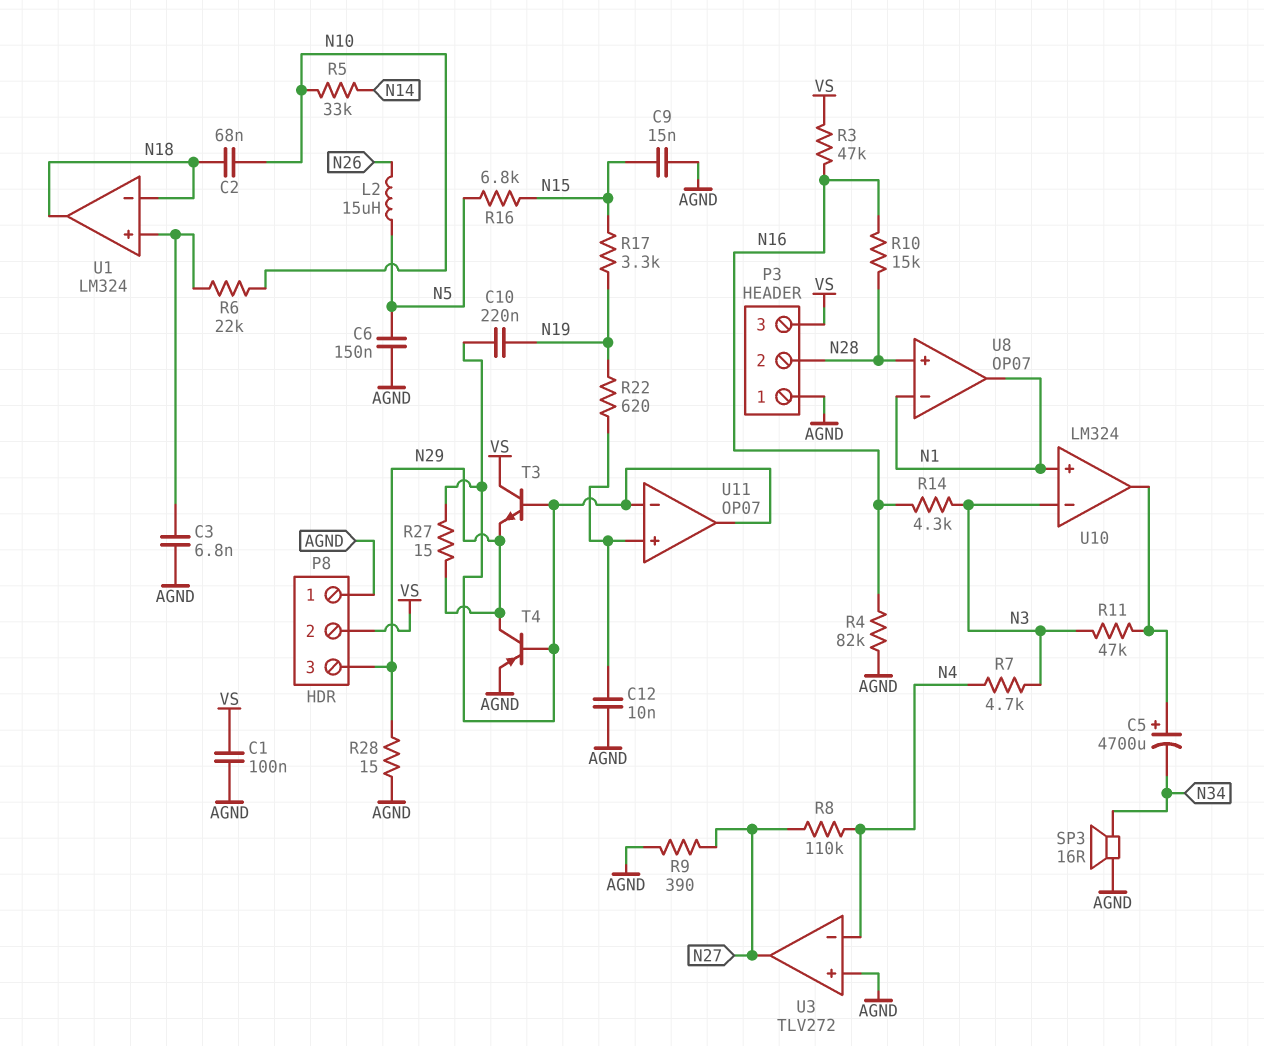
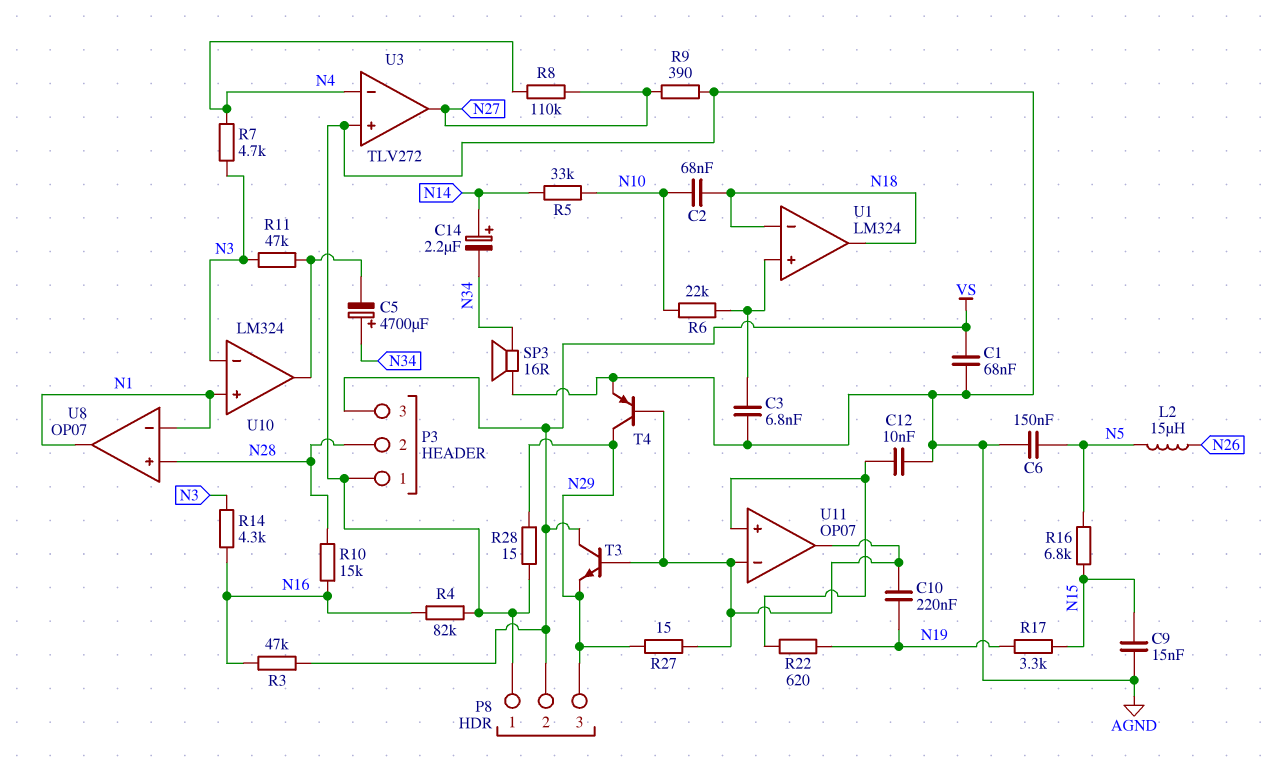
C1: 100nF (AGND, VS) -> 68nF (AGND, VS)
C5: 4700uF (plus U10/out, minus N34) -> 4700uF (plus N34, minus U10/out)
C14: none -> 2.2uF (plus N14, minus N34)

